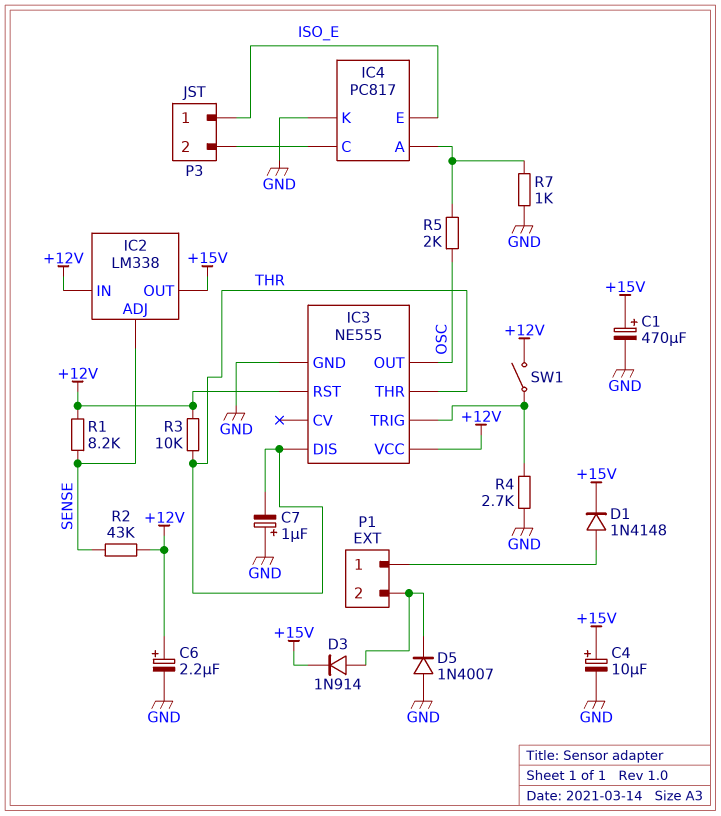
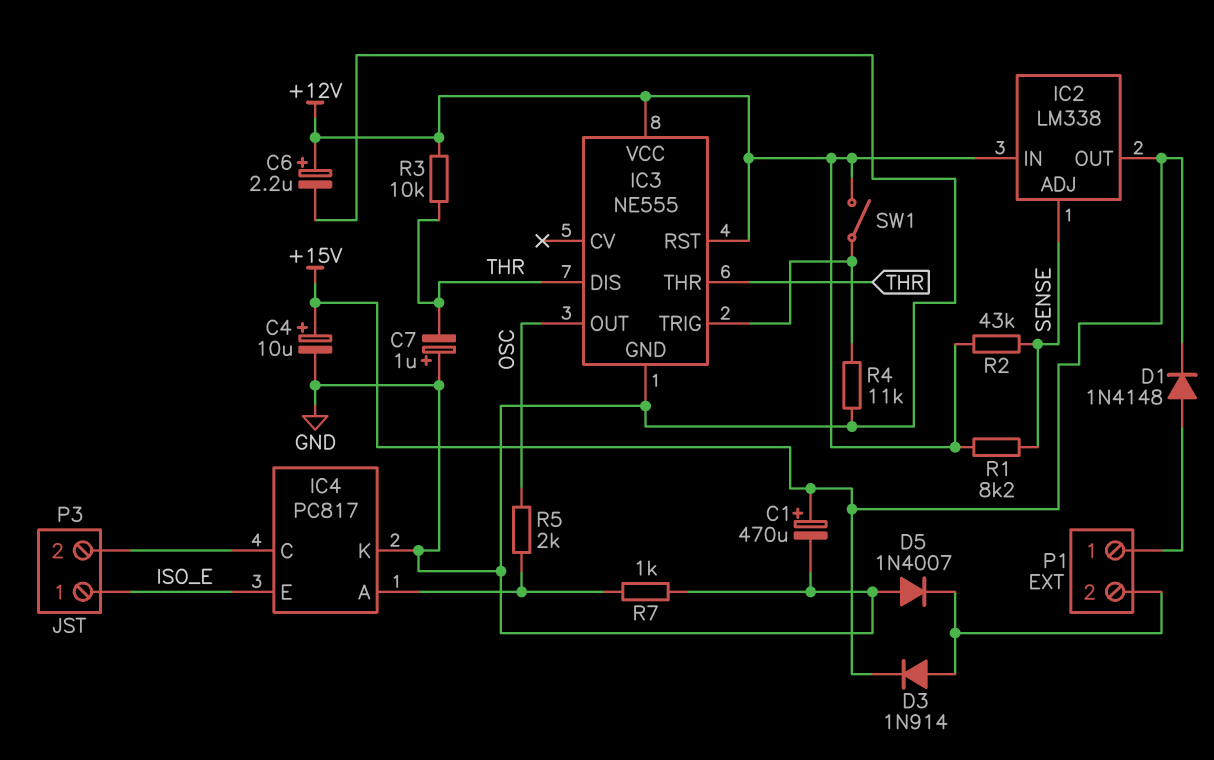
R4: 2.7k (GND, IC3/TRIG) -> 11k (GND, IC3/TRIG)

